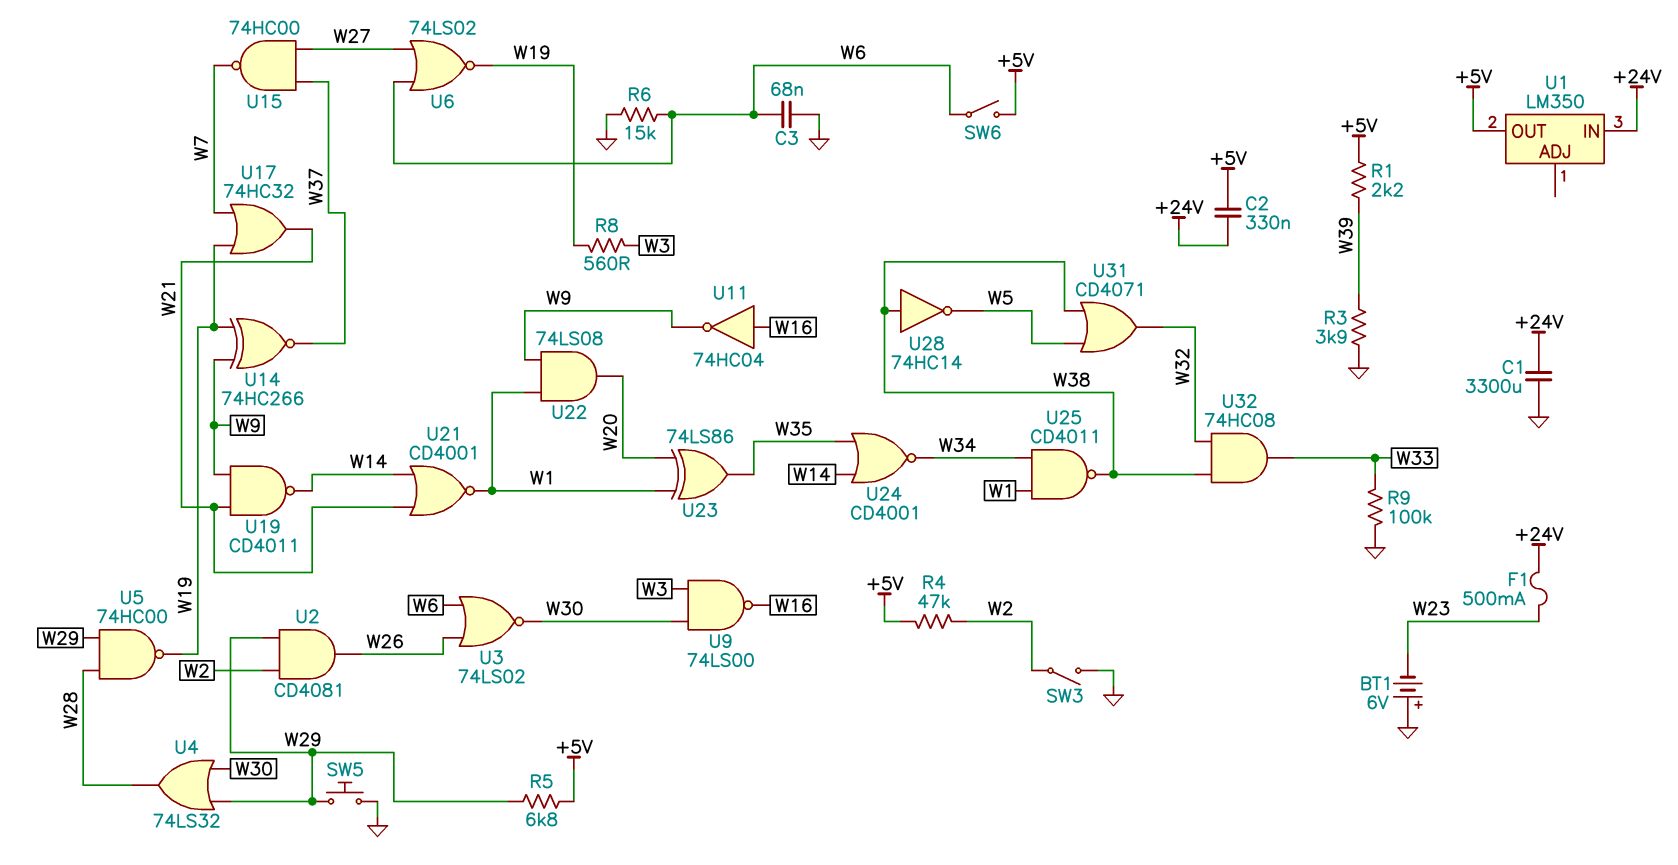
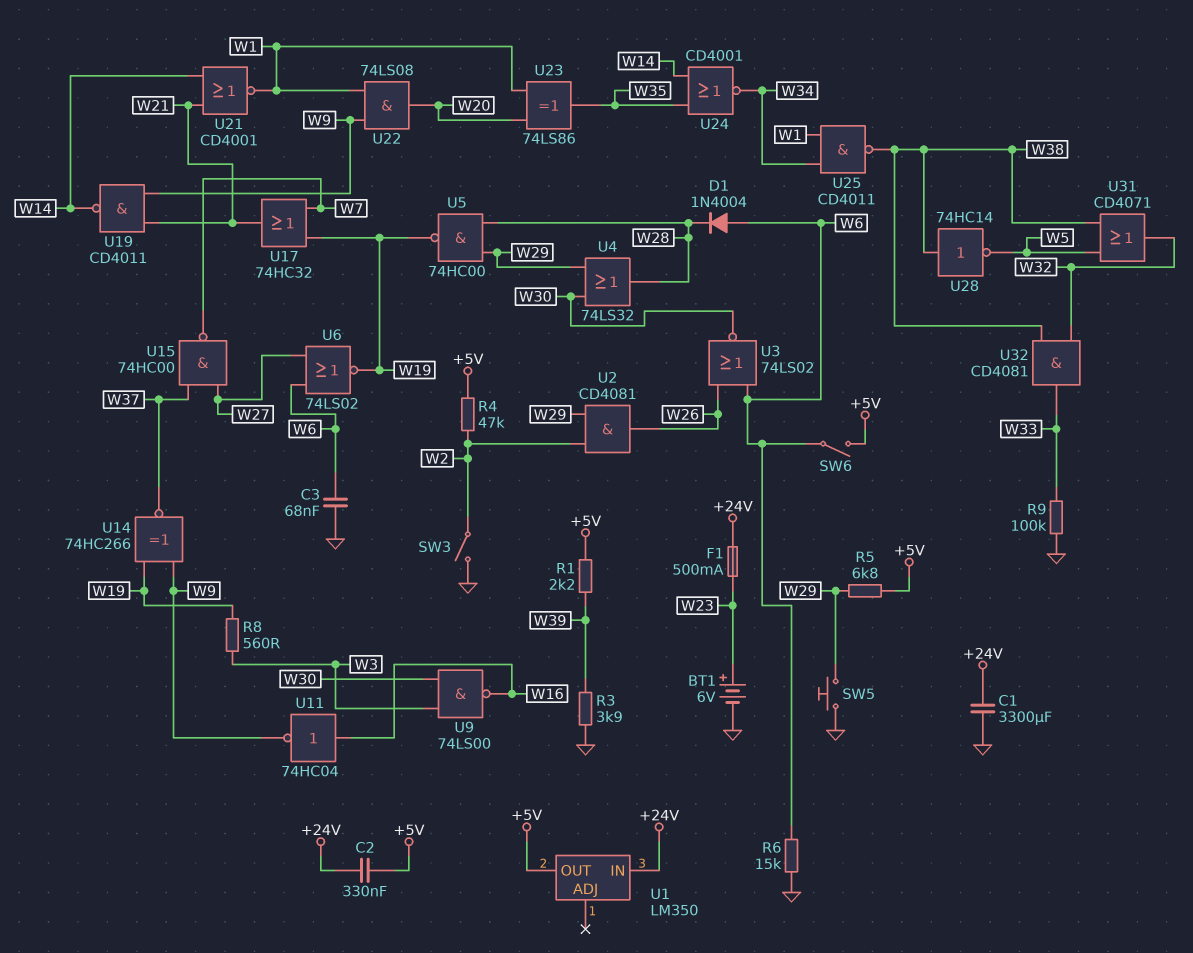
BT1: 6V (plus GND, minus W23) -> 6V (plus W23, minus GND)
D1: none -> diode 1N4004 (A W6, K W28)
U32: AND 74HC08 (in W32, in W38, out W33) -> AND CD4081 (in W32, in W38, out W33)

